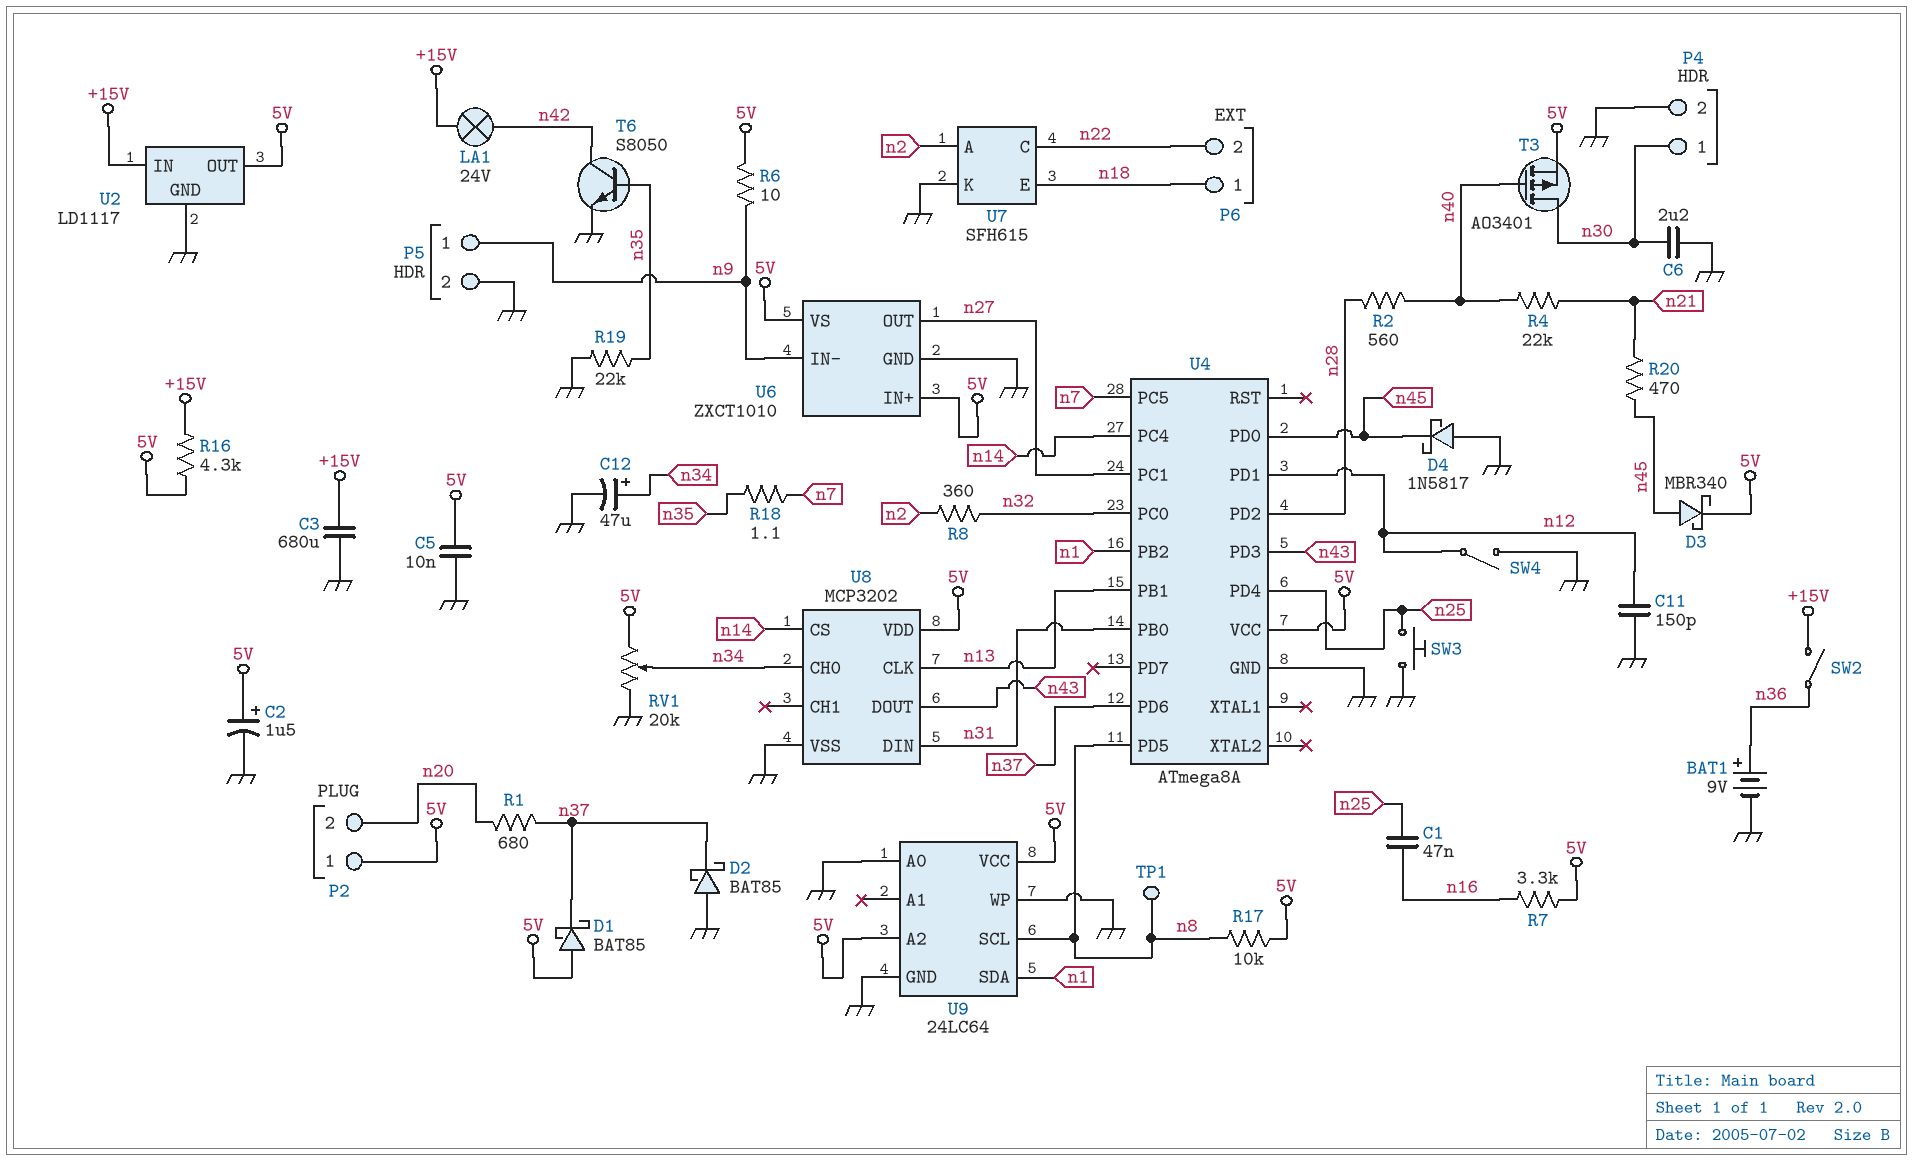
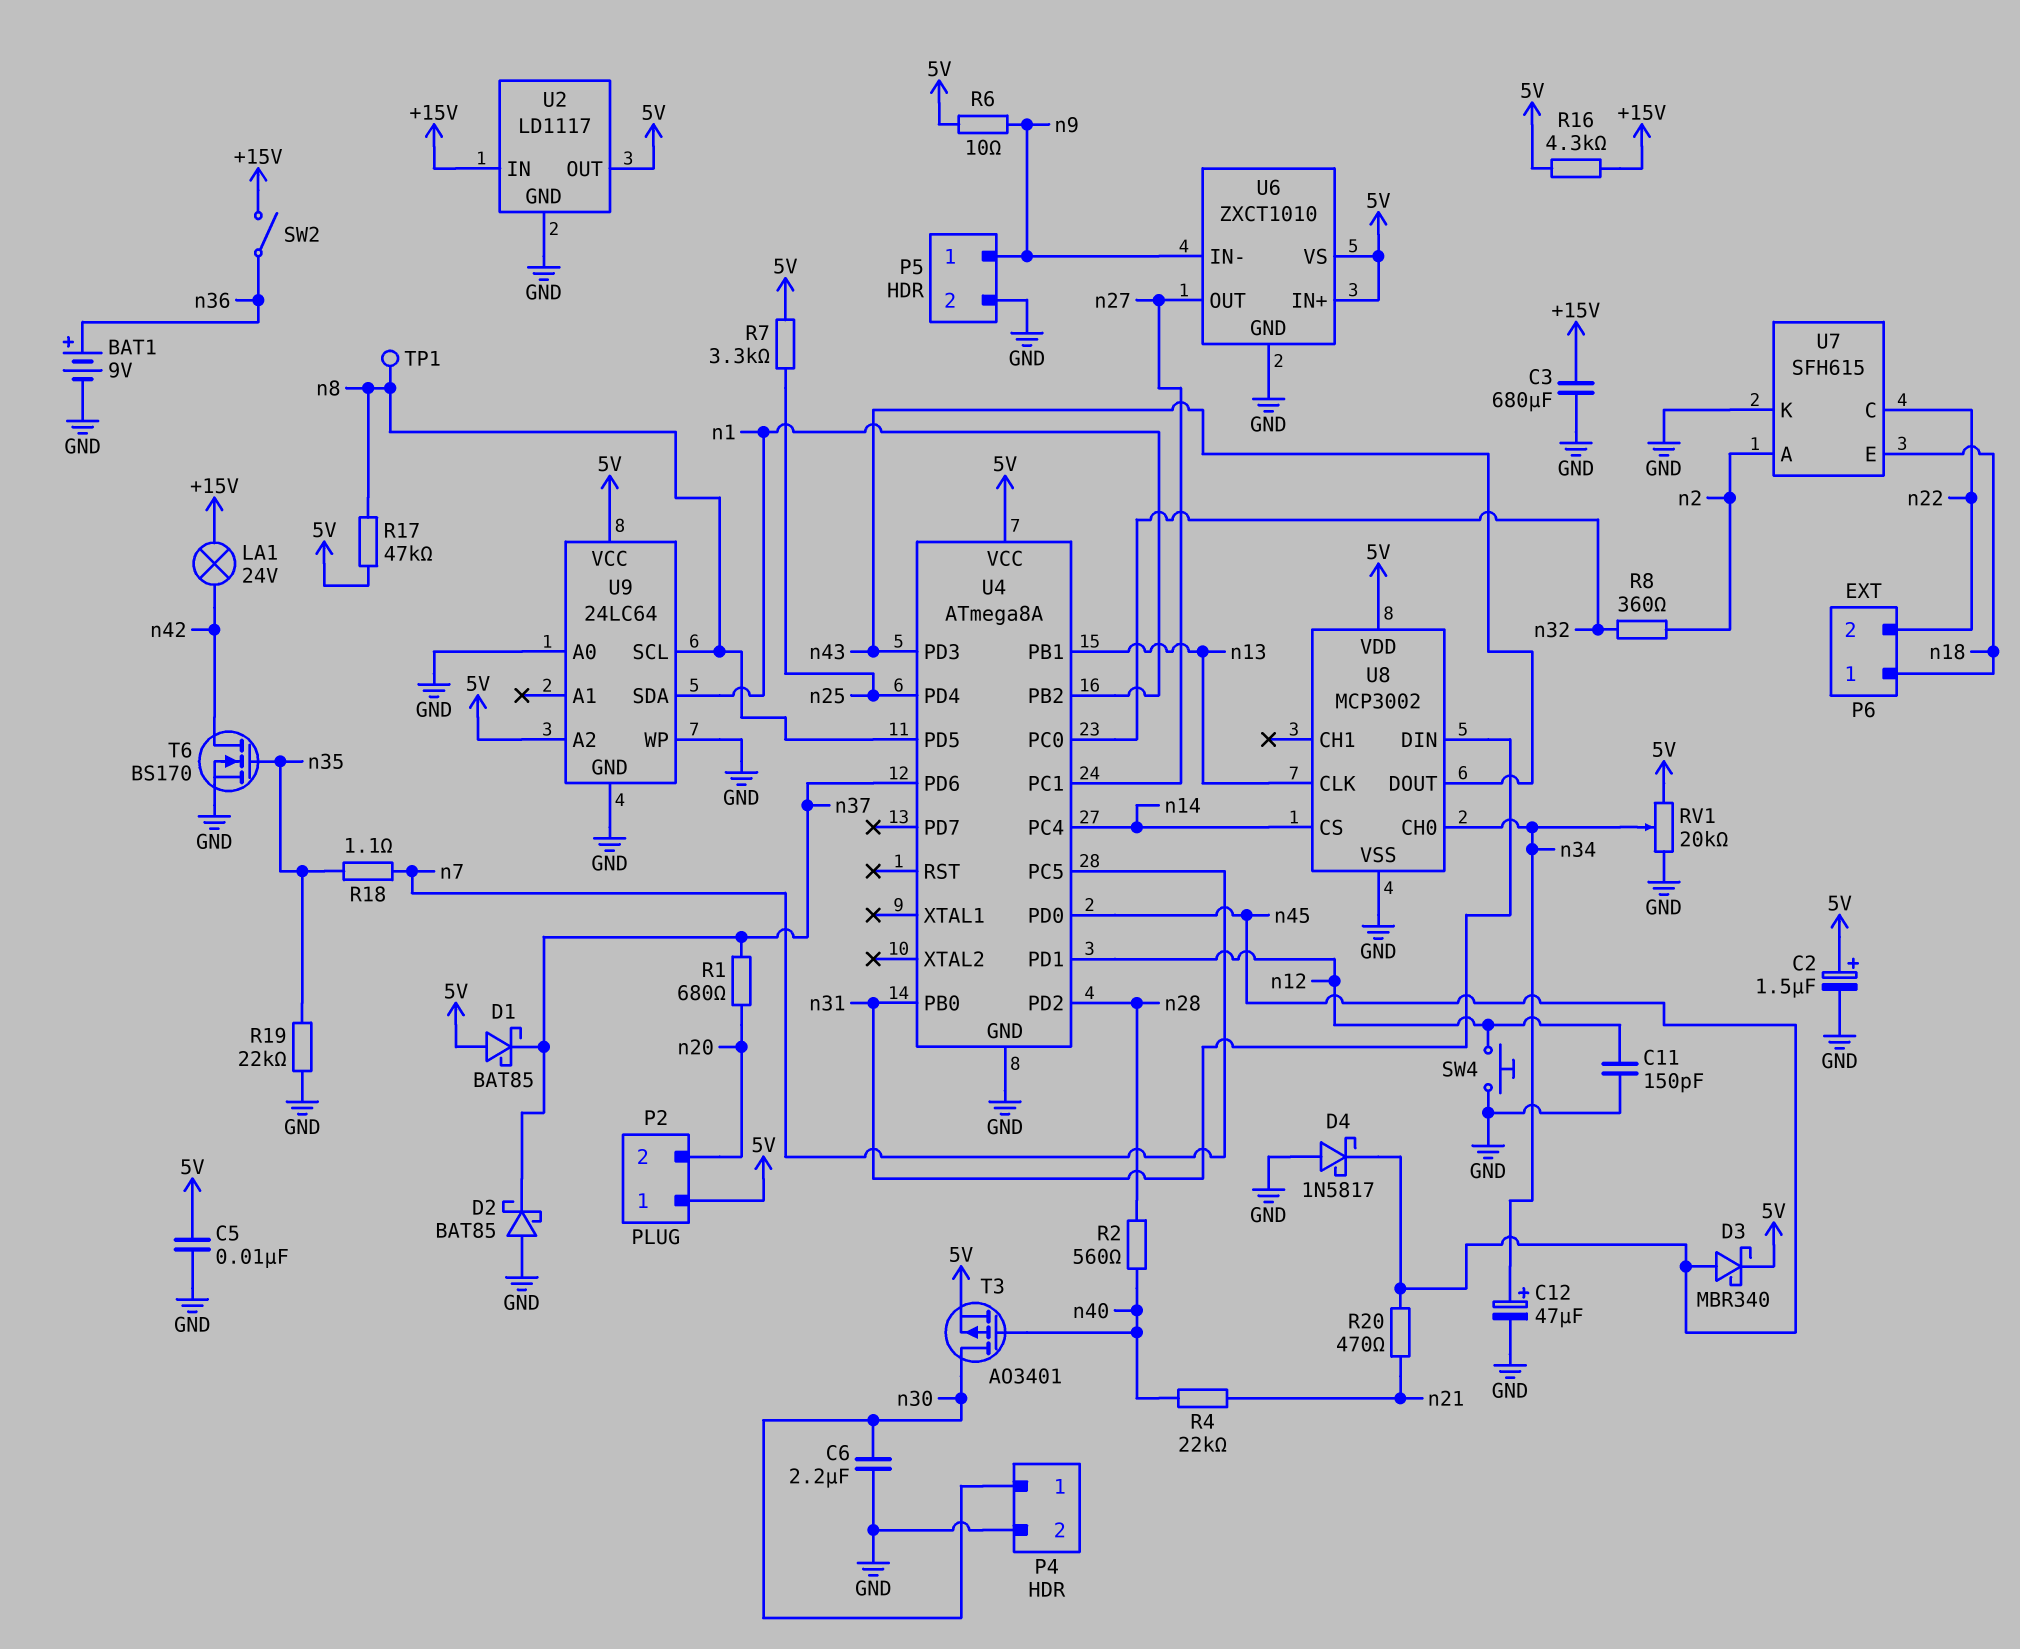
C1: 47nF (n16, n25) -> none
R7: 3.3k (5V, n16) -> 3.3k (5V, n25)
R17: 10k (5V, n8) -> 47k (5V, n8)
SW3: button (GND, n25) -> none
SW4: switch (GND, n12) -> button (GND, n12)
T6: NPN S8050 (B n35, C n42, E GND) -> NMOS BS170 (G n35, D n42, S GND)
U8: MCP3202 -> MCP3002

